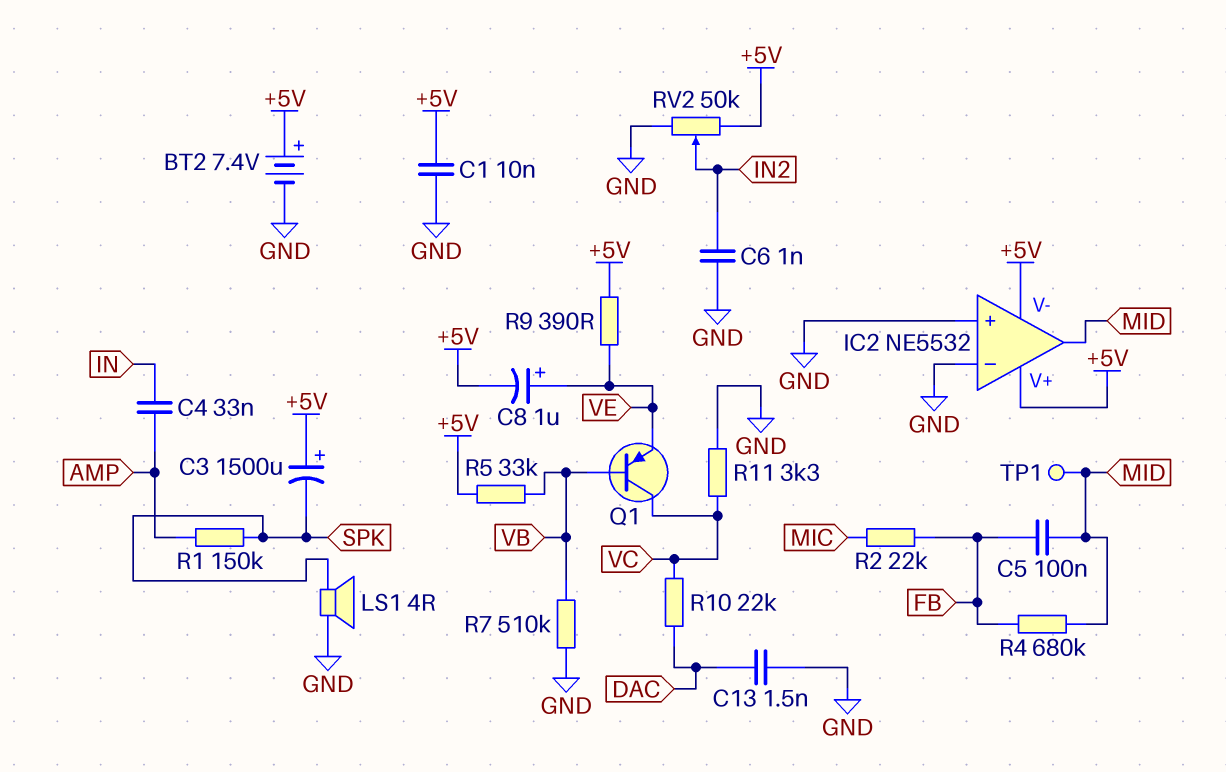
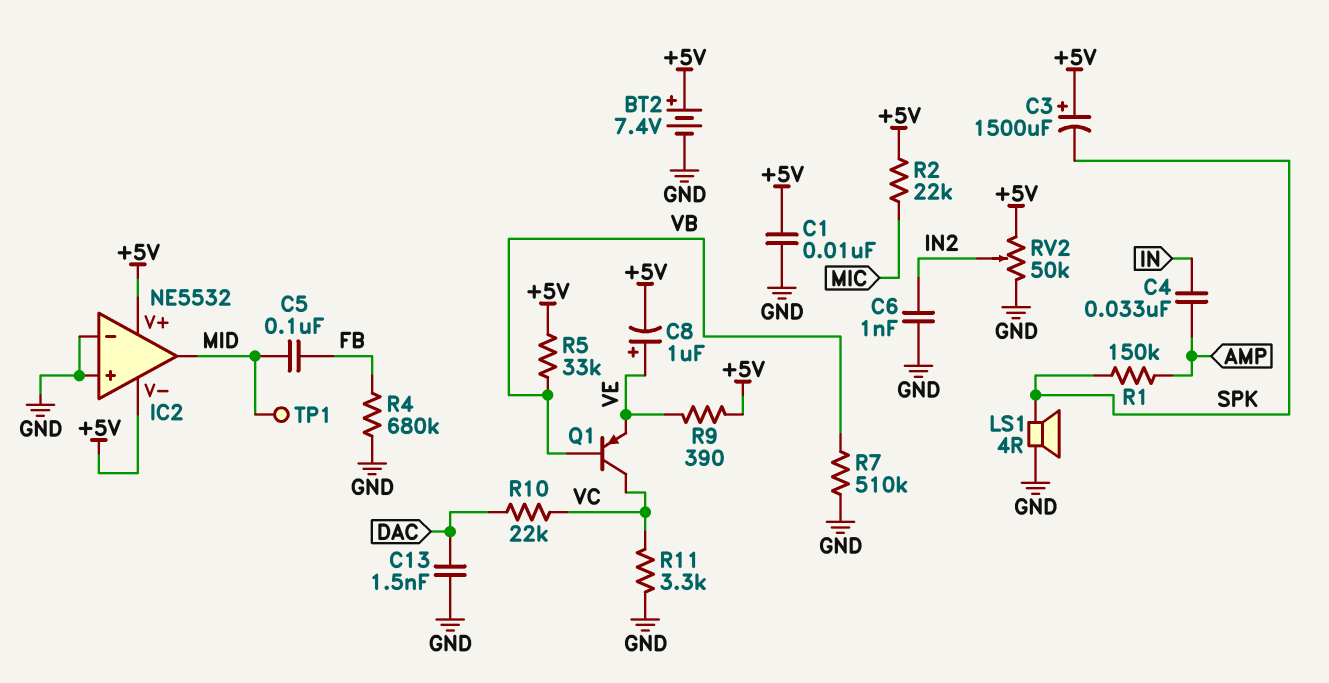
R2: 22k (FB, MIC) -> 22k (+5V, MIC)
R4: 680k (FB, MID) -> 680k (FB, GND)

